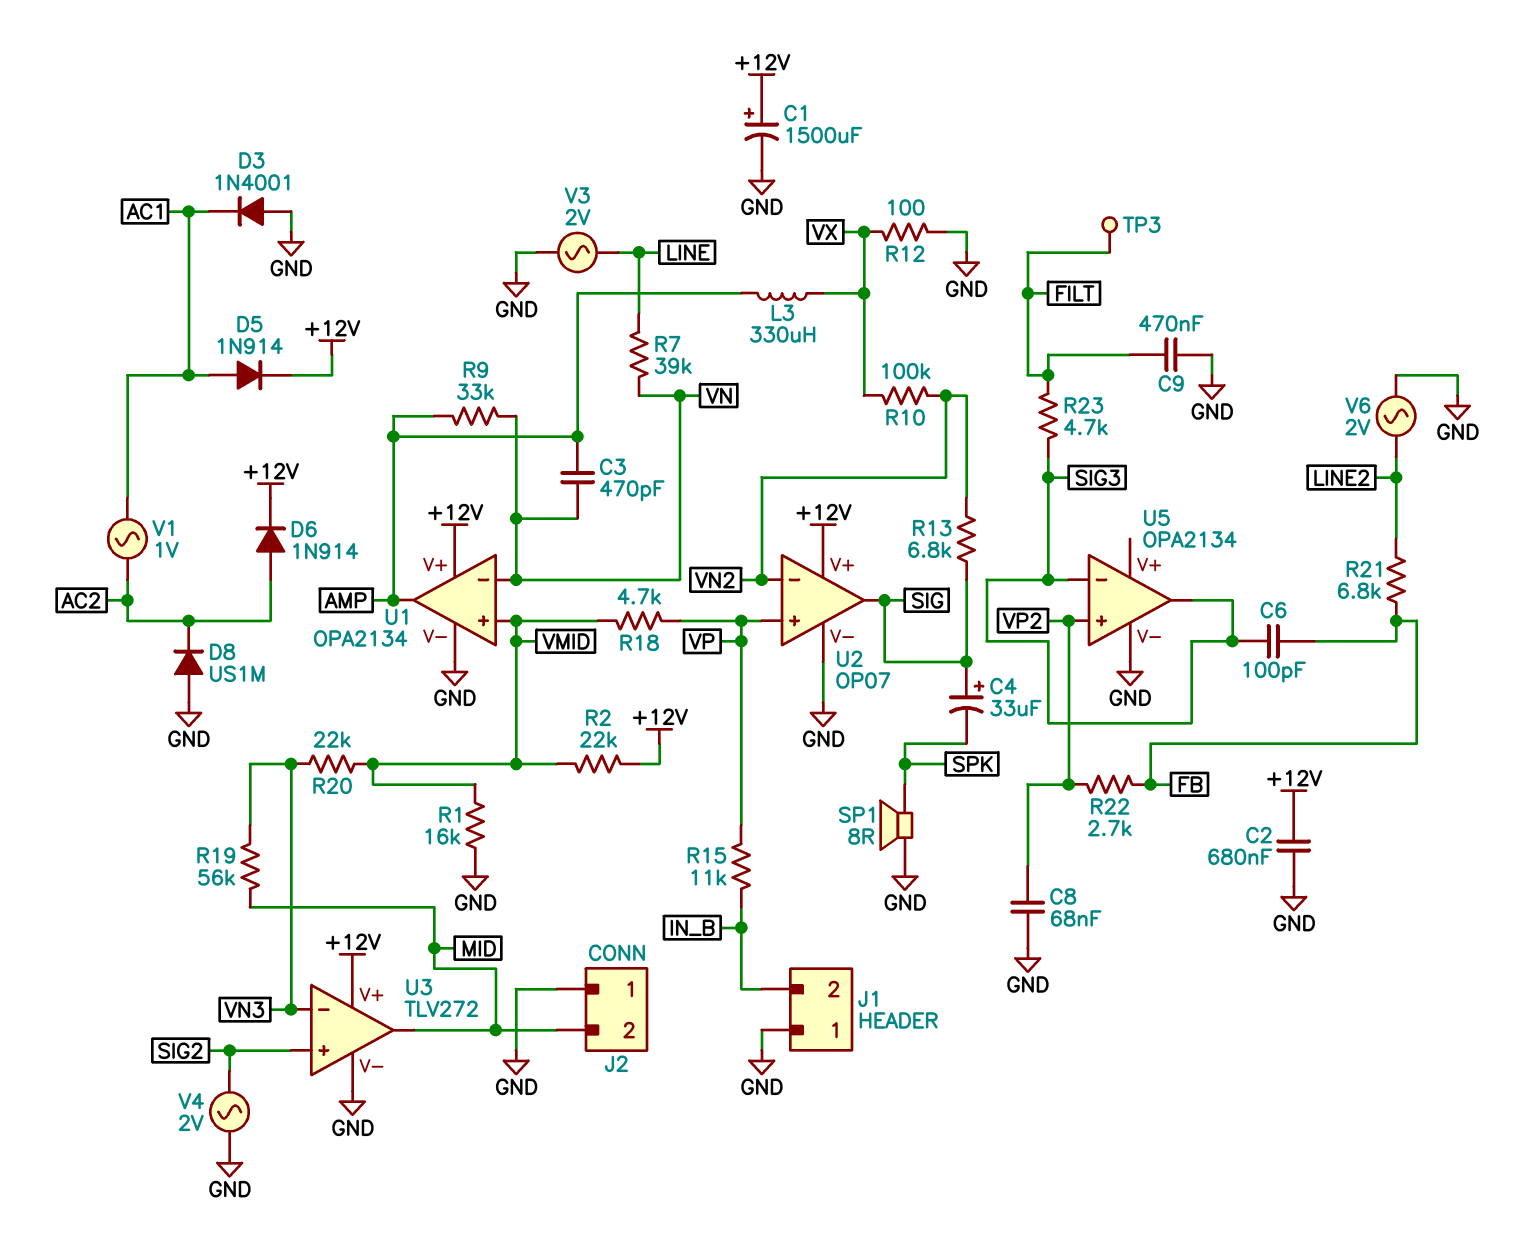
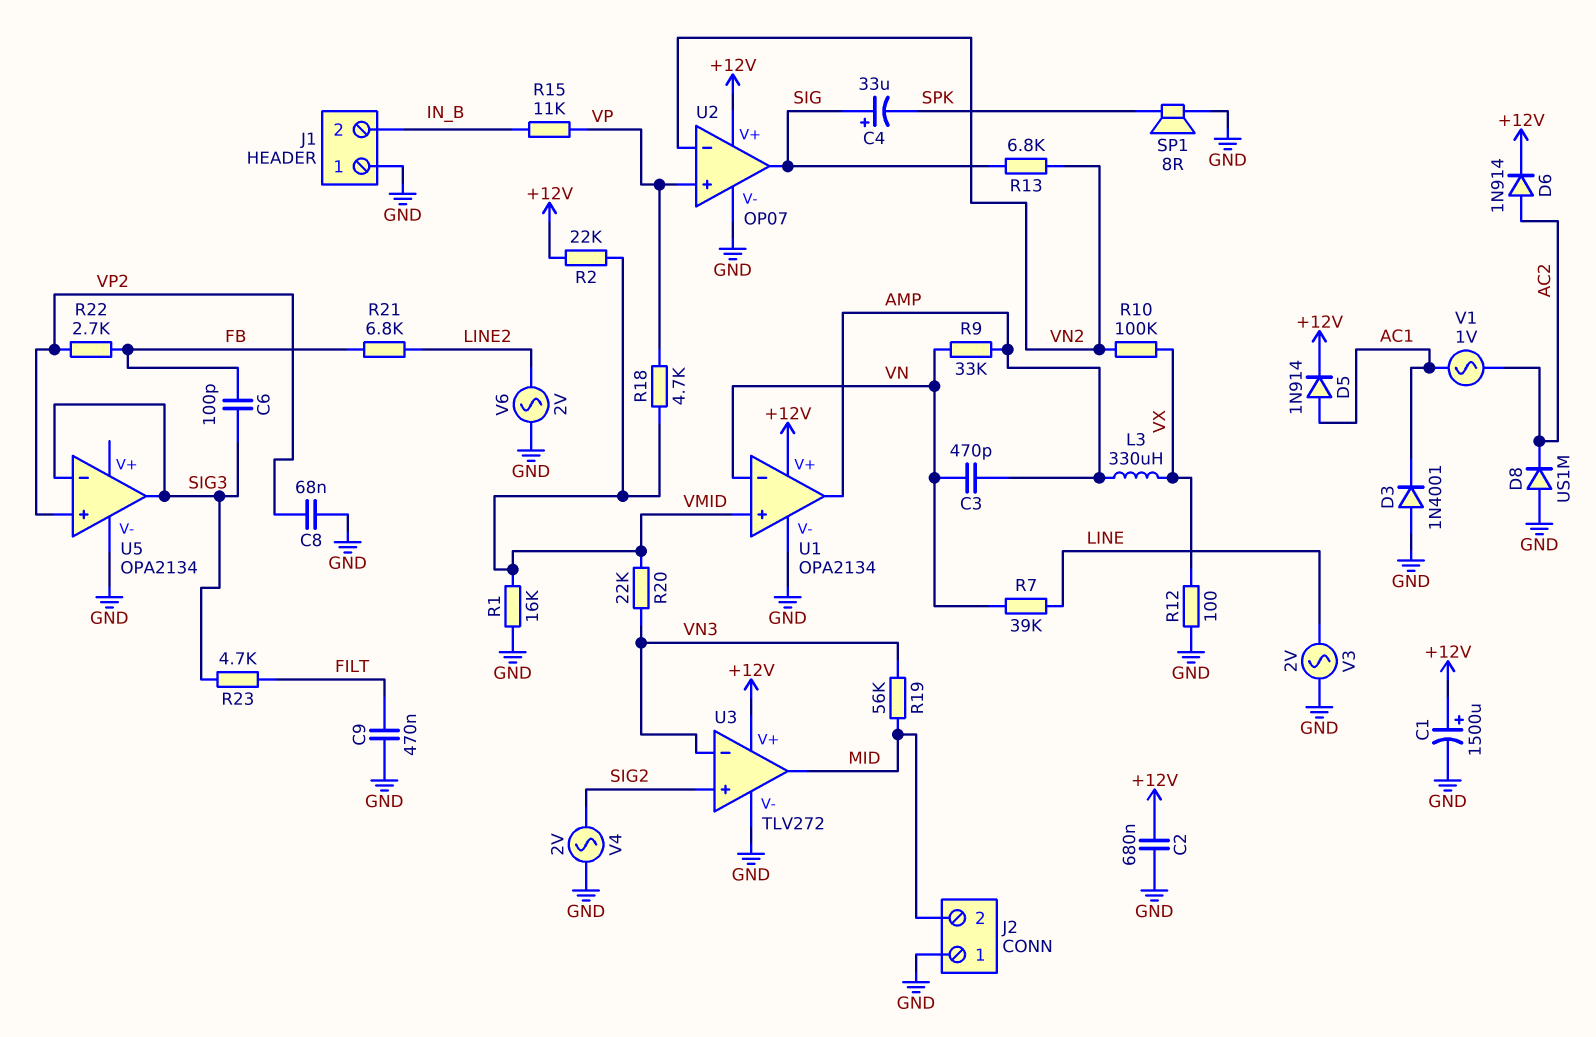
TP3: test point (FILT) -> none

